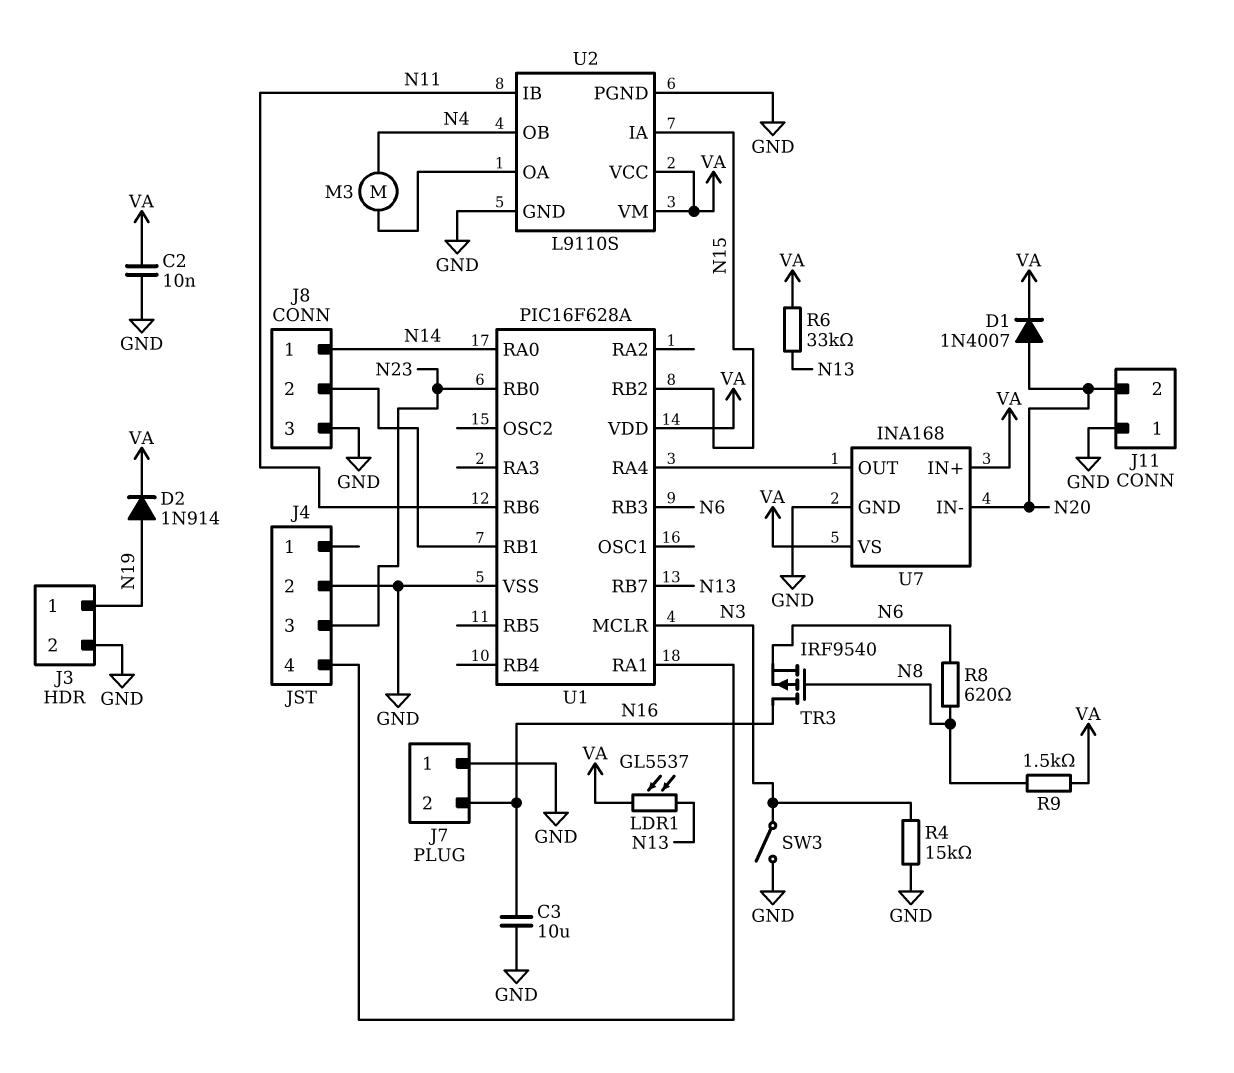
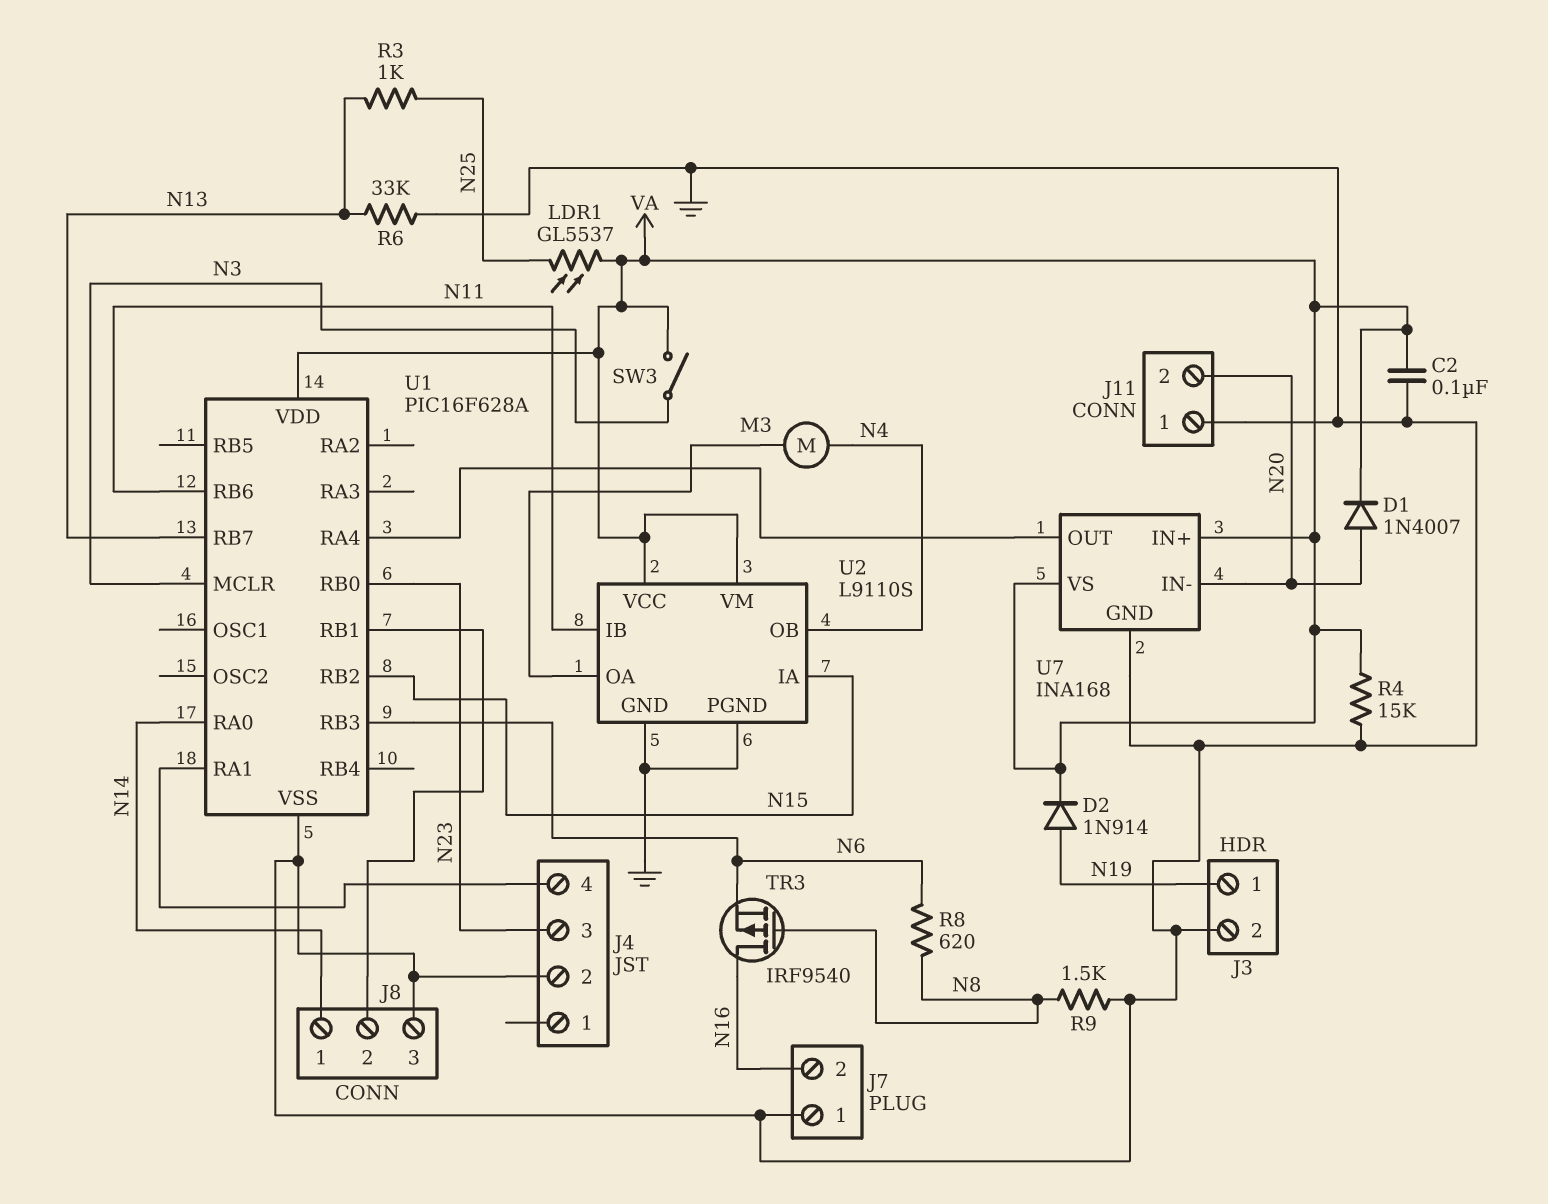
C2: 10nF (GND, VA) -> 100nF (GND, VA)
C3: 10uF (GND, N16) -> none
LDR1: GL5537 (N13, VA) -> GL5537 (N25, VA)
R3: none -> 1k (N13, N25)
R4: 15k (GND, N3) -> 15k (GND, VA)
R6: 33k (N13, VA) -> 33k (GND, N13)
R9: 1.5k (N8, VA) -> 1.5k (GND, N8)
SW3: switch (GND, N3) -> switch (N3, VA)

